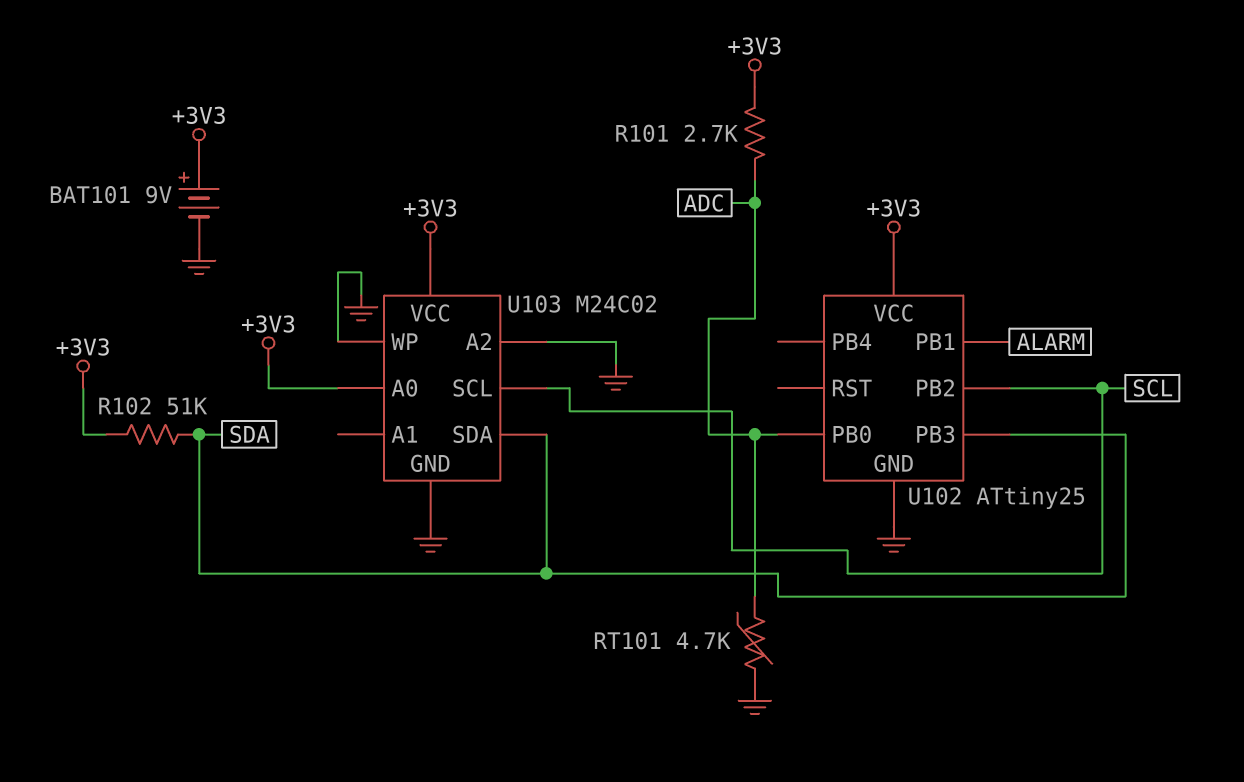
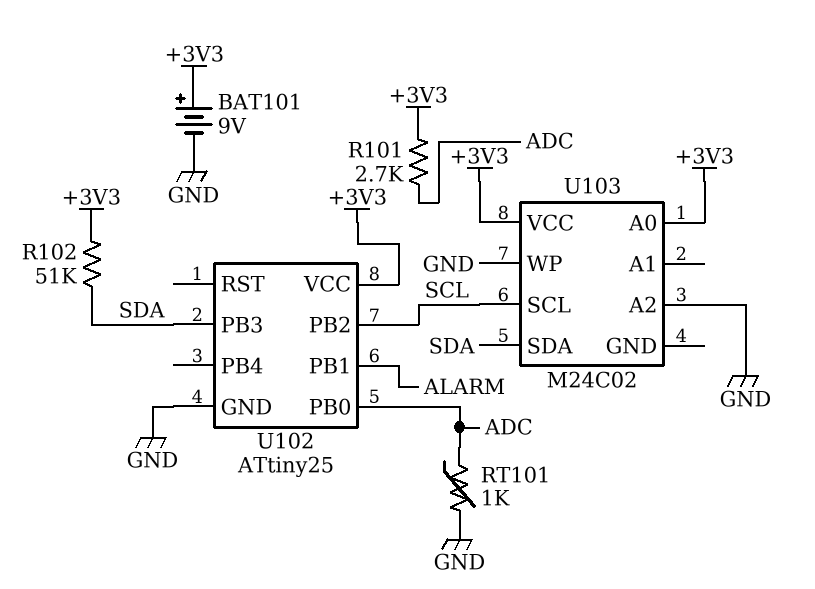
RT101: 4.7k (ADC, GND) -> 1k (ADC, GND)
U103 pin GND: GND -> none

